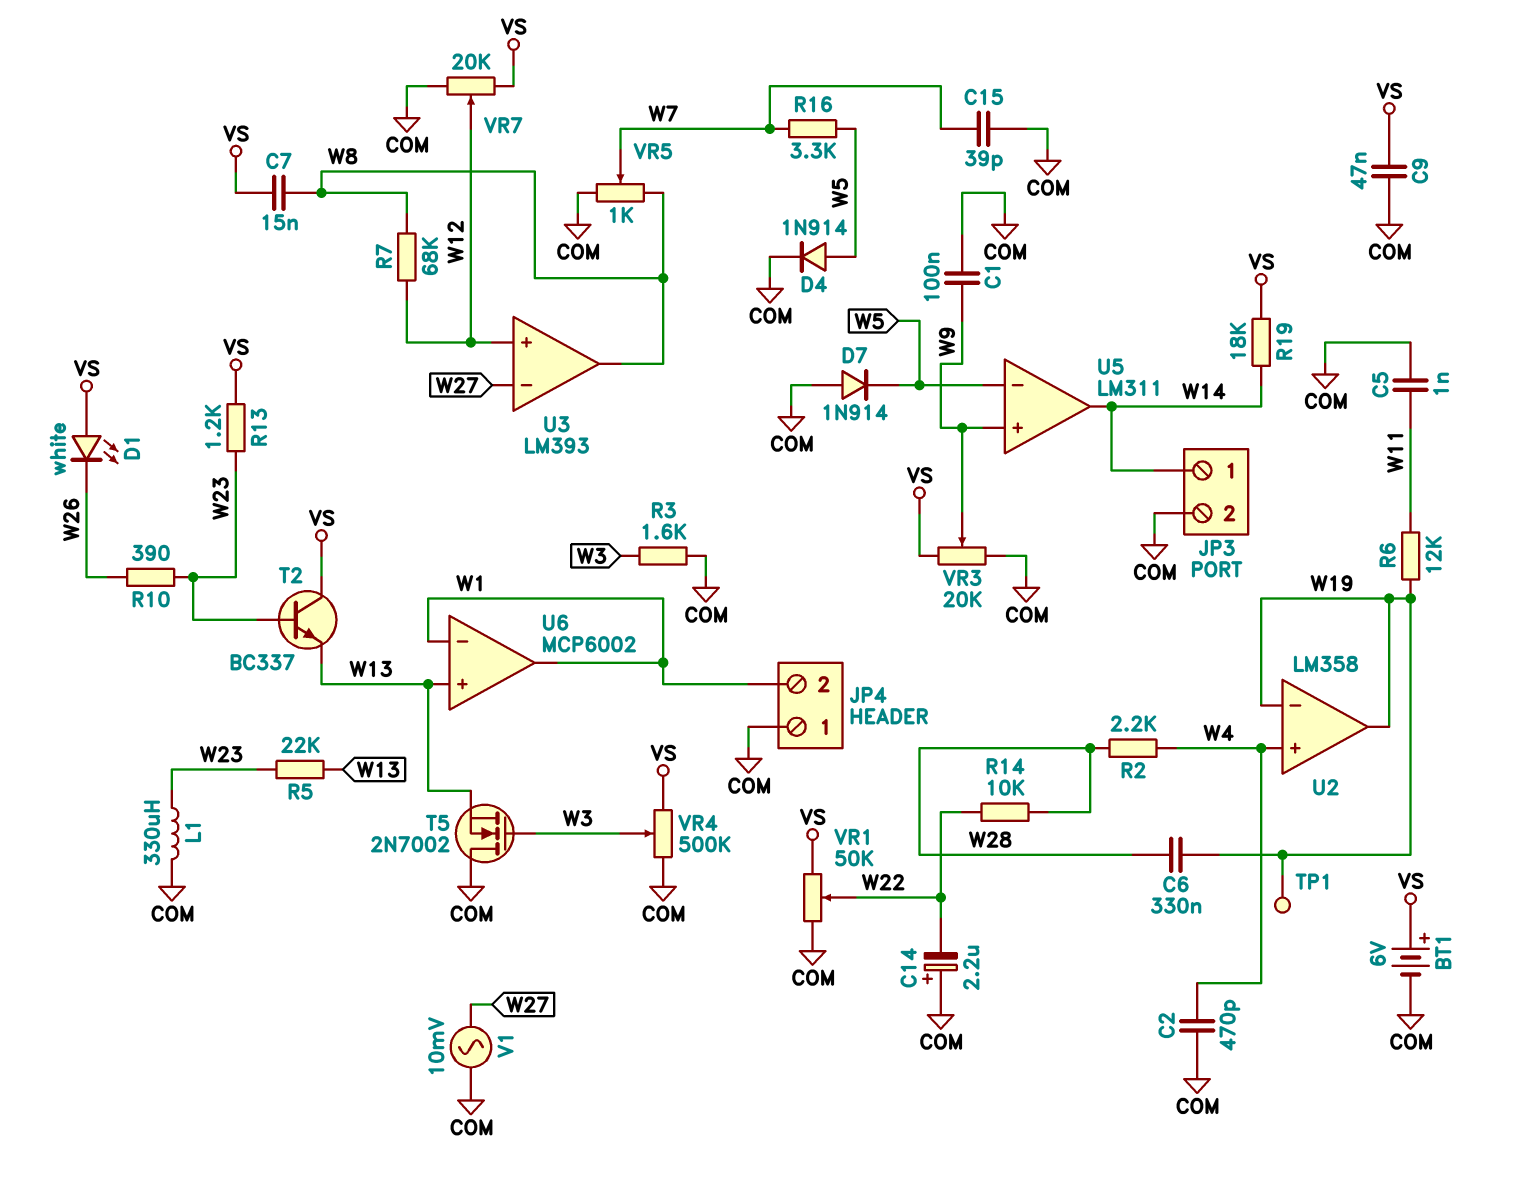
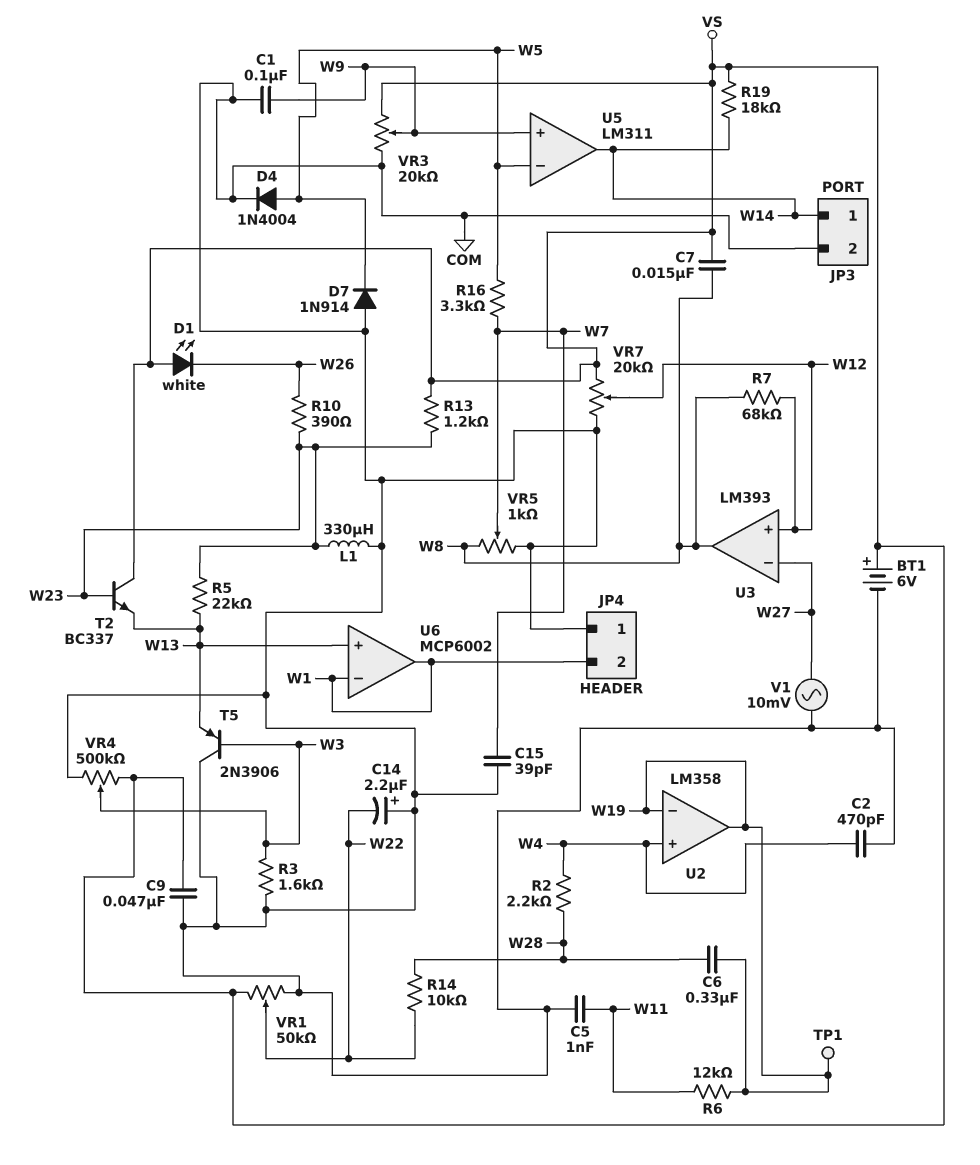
D4: diode 1N914 (A W5, K COM) -> diode 1N4004 (A W5, K COM)
T5: NMOS 2N7002 (G W3, D COM, S W13) -> PNP 2N3906 (B W3, C COM, E W13)

